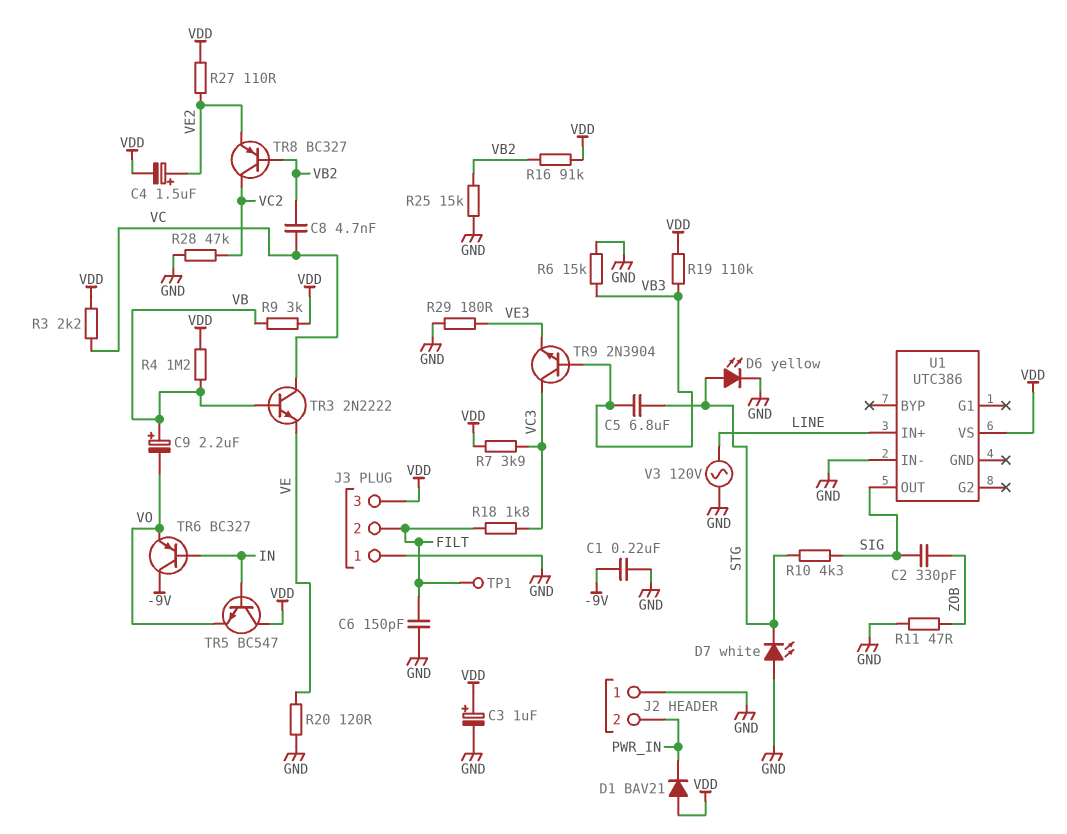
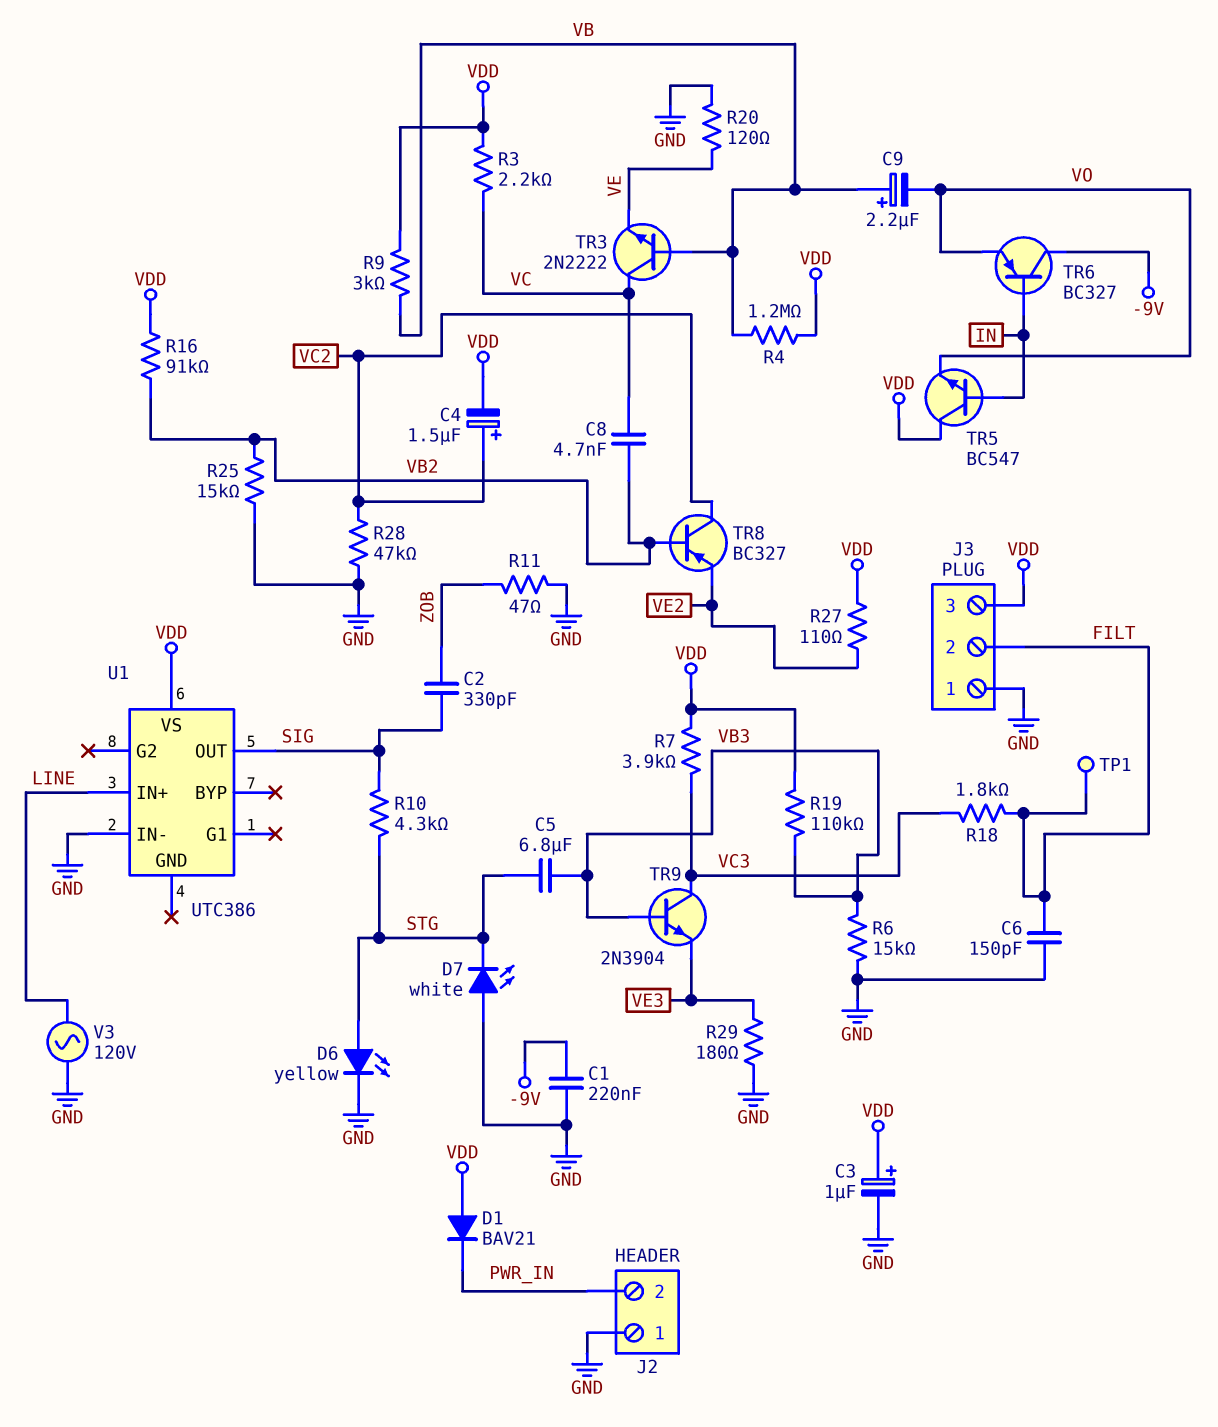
C4: 1.5uF (plus VE2, minus VDD) -> 1.5uF (plus VC2, minus VDD)

